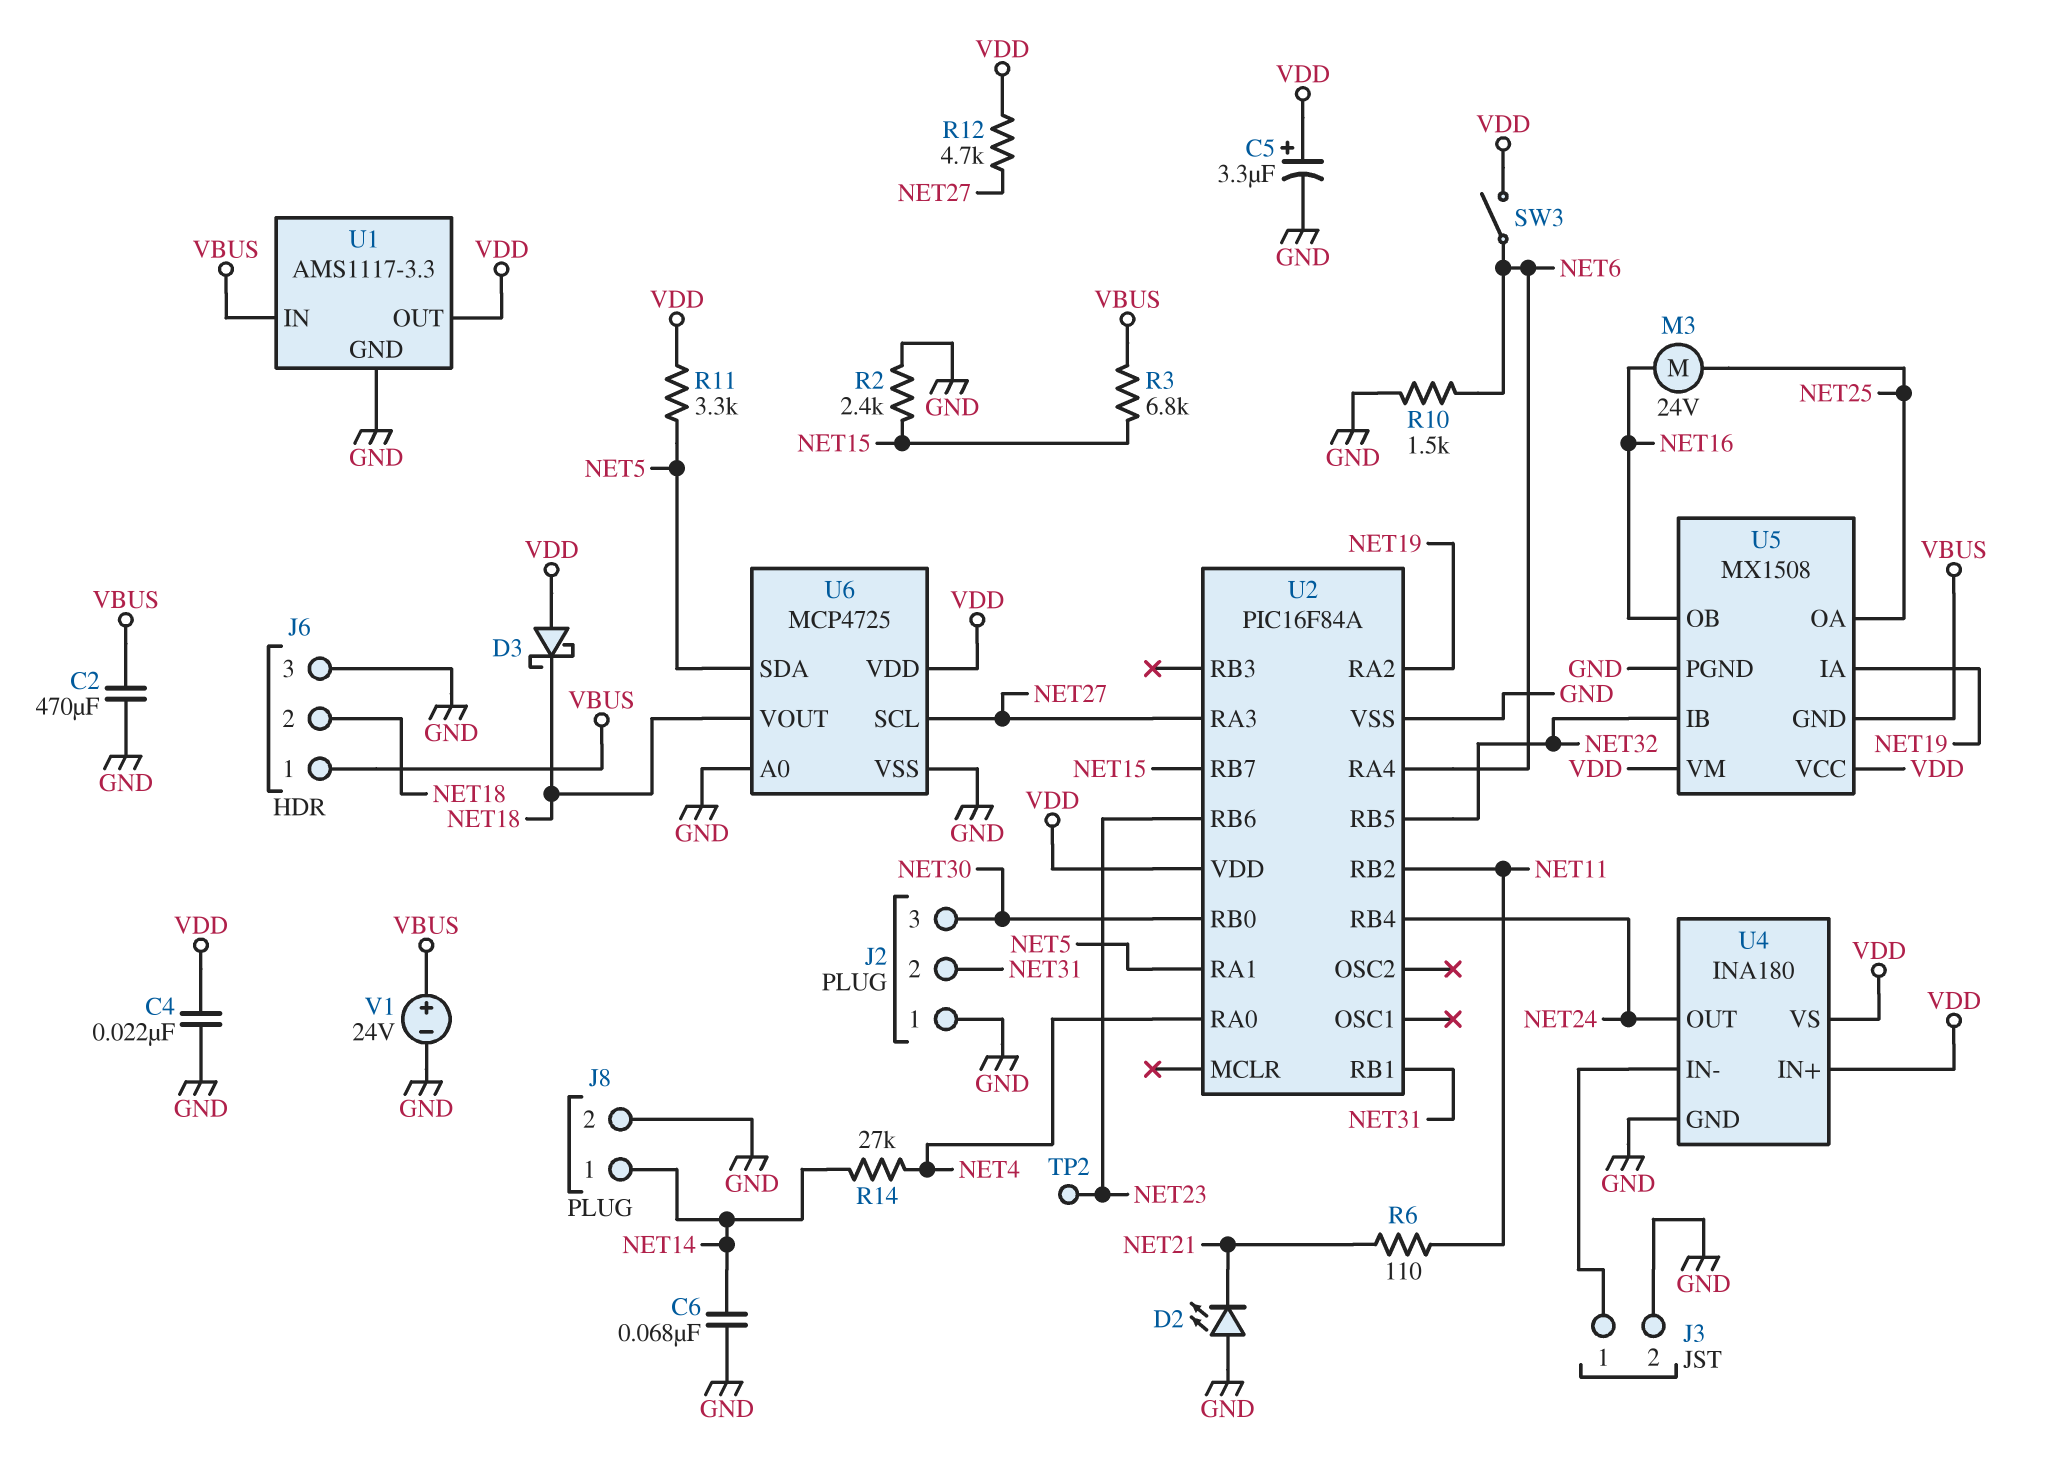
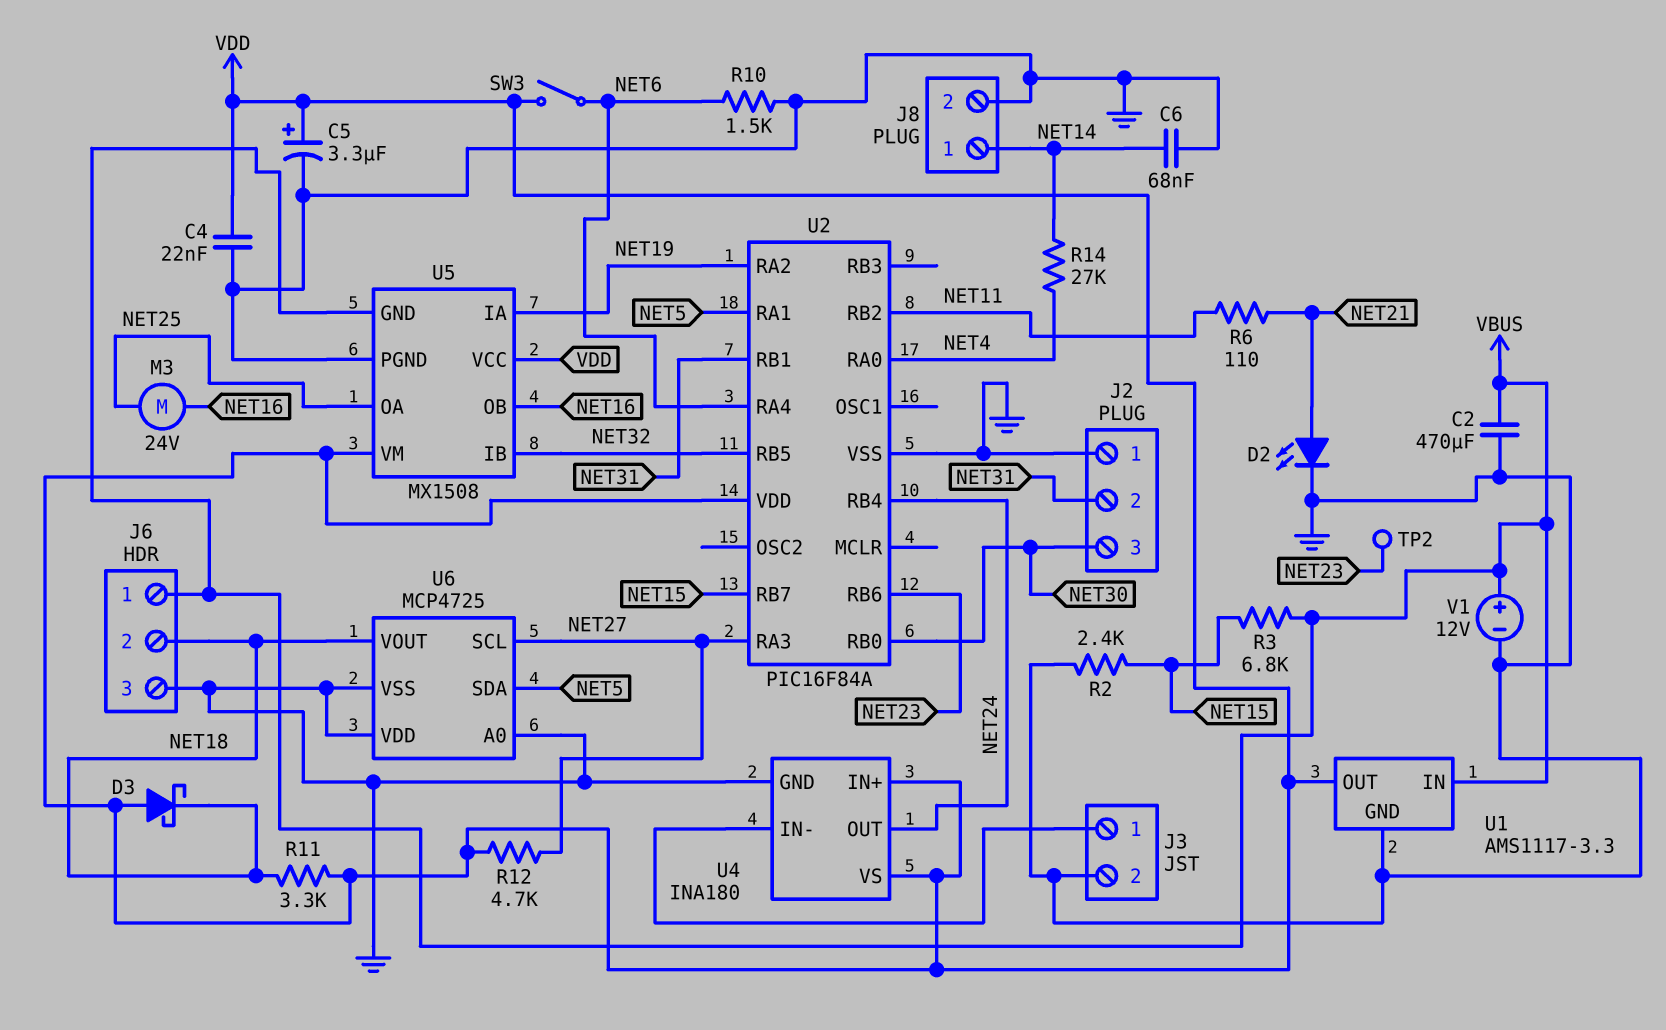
D2: LED (A GND, K NET21) -> LED (A NET21, K GND)
R11: 3.3k (NET5, VDD) -> 3.3k (NET18, VDD)
U6 pin VDD: VDD -> GND
V1: 24V (plus VBUS, minus GND) -> 12V (plus VBUS, minus GND)

